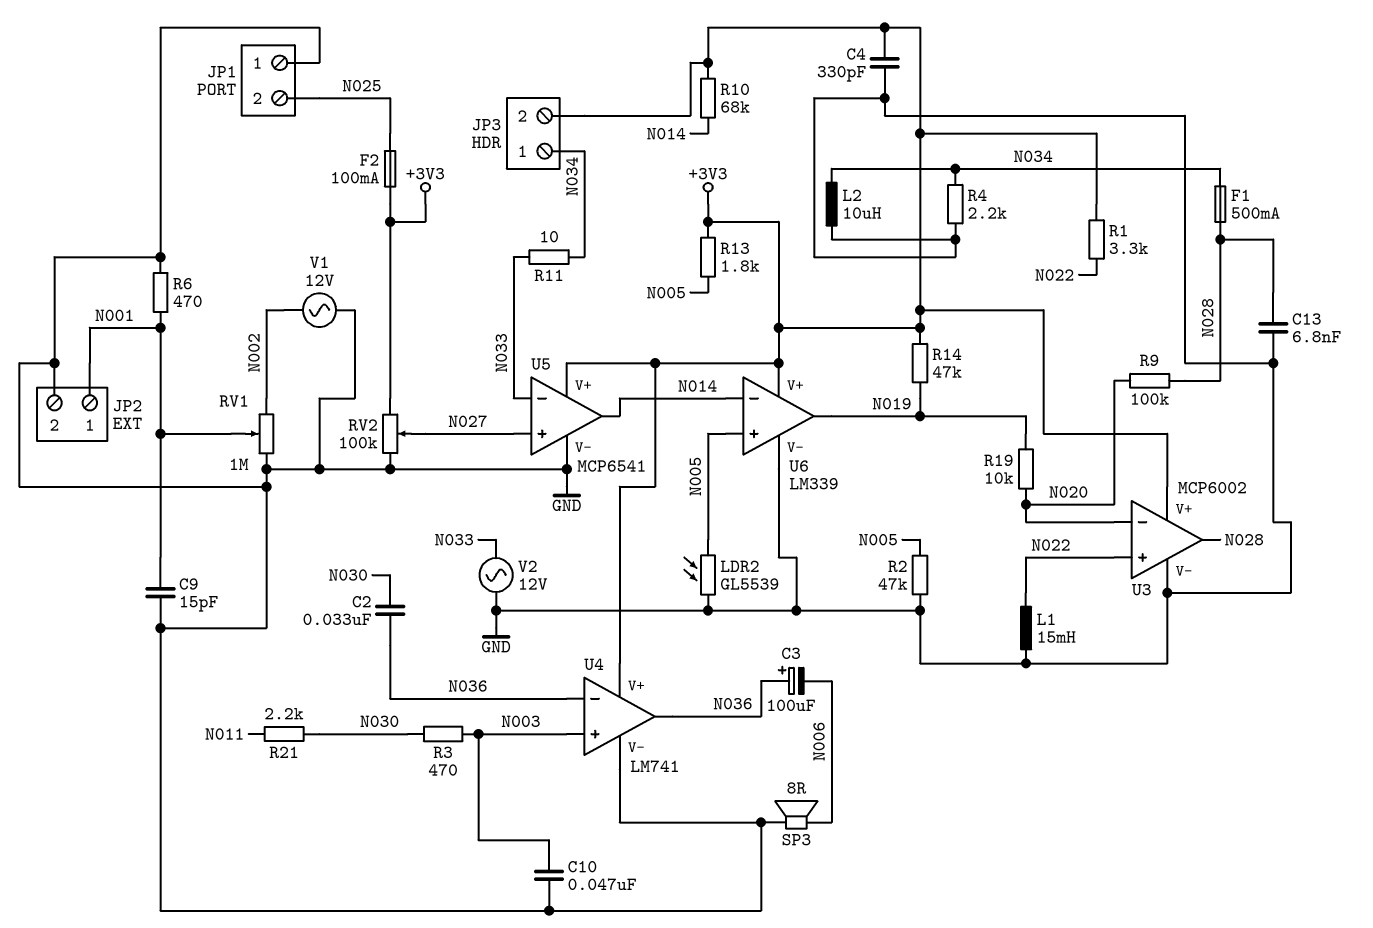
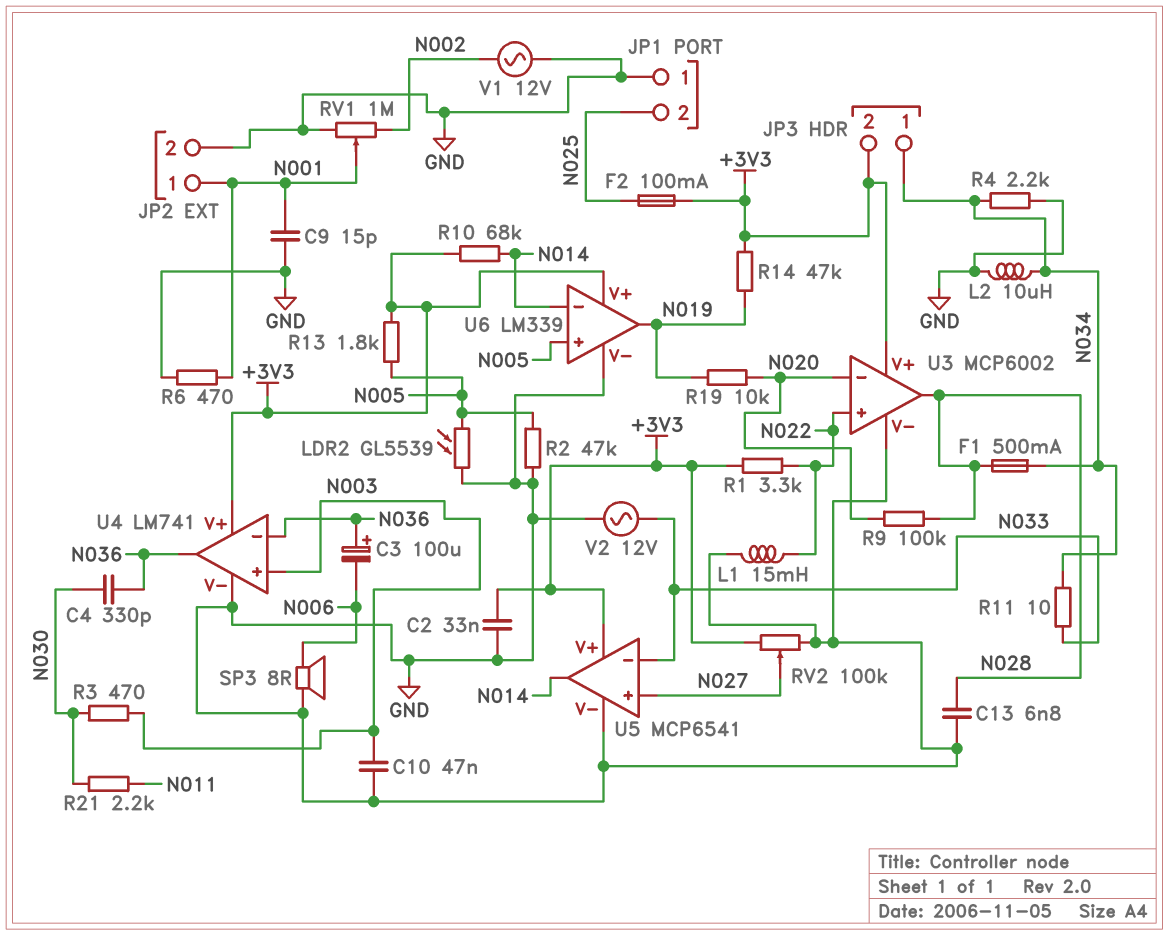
C2: 33nF (N030, N036) -> 33nF (+3V3, GND)
C4: 330pF (+3V3, GND) -> 330pF (N030, N036)

